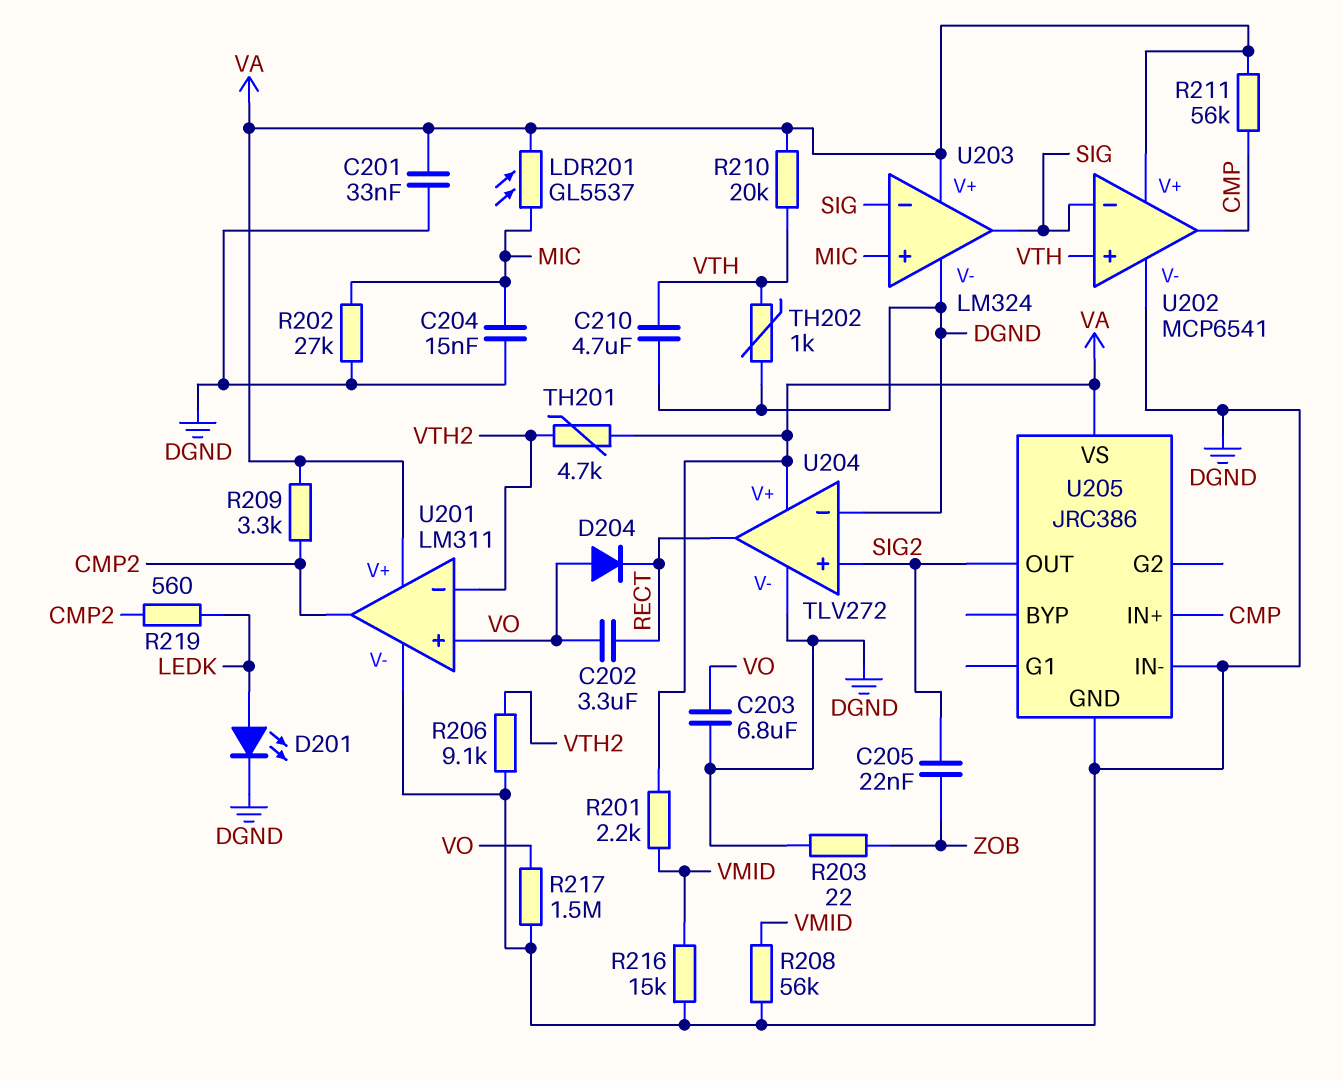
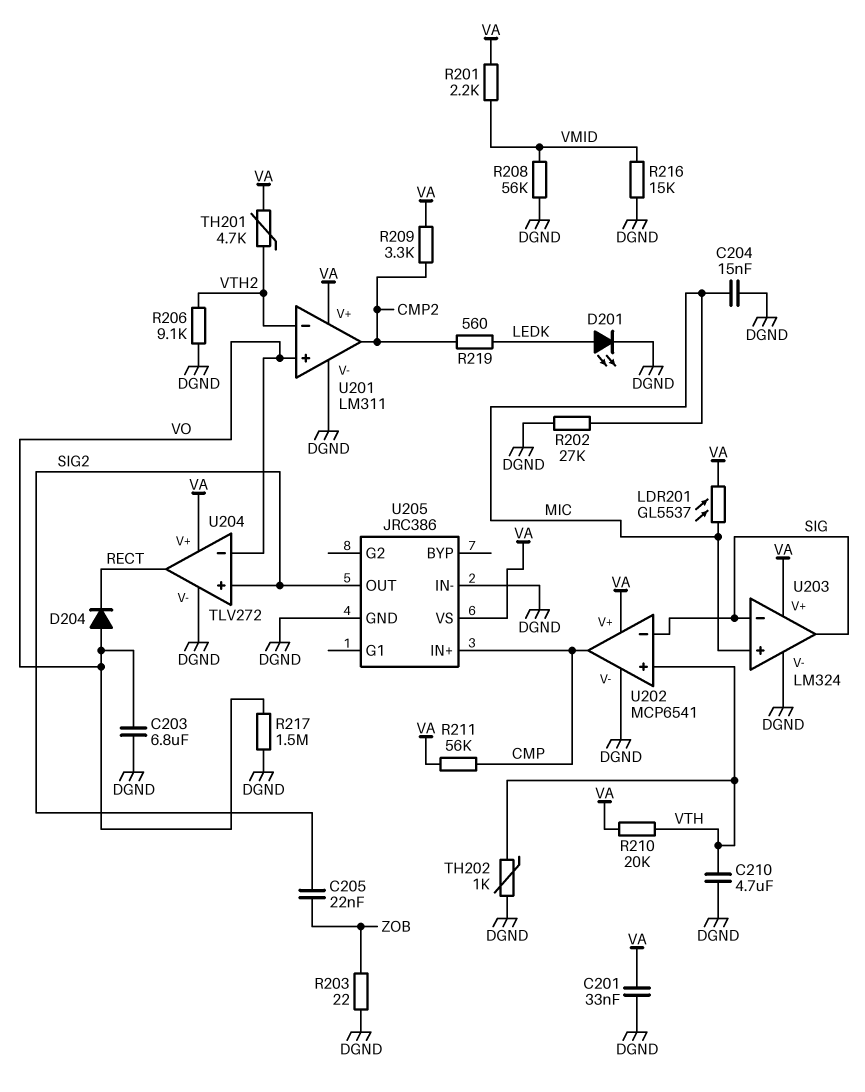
C202: 3.3uF (RECT, VO) -> none
U204 pin in-: DGND -> VO

